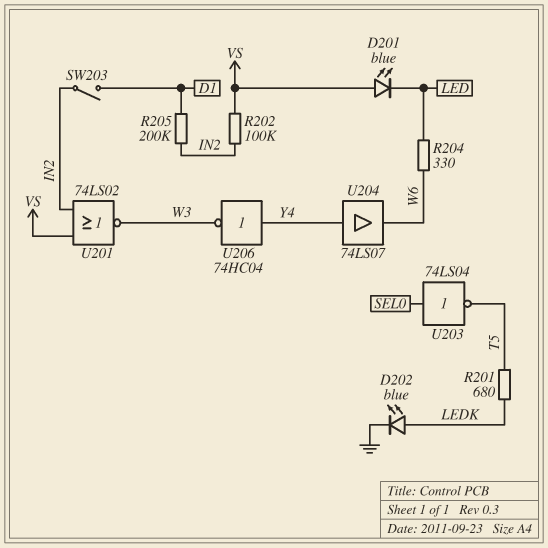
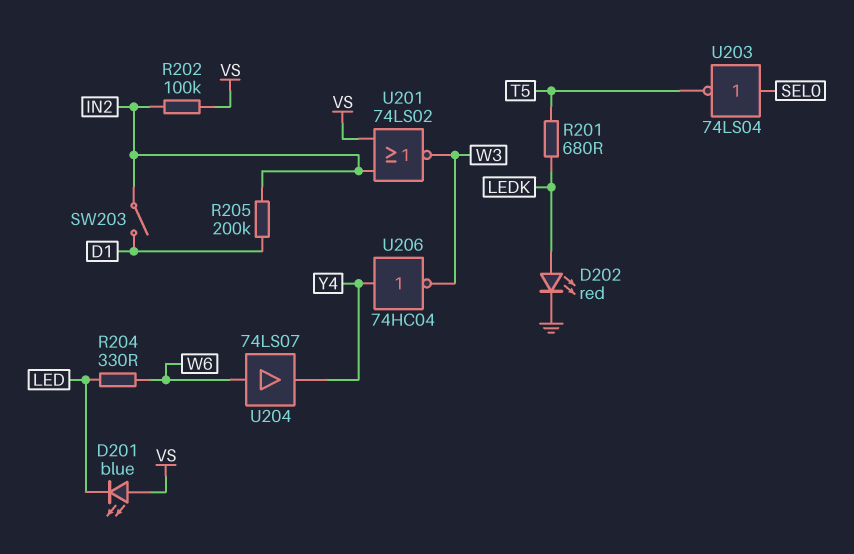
D202: LED blue (A LEDK, K GND) -> LED red (A LEDK, K GND)
U204: buffer 74LS07 (in Y4, out W6) -> buffer 74LS07 (in W6, out Y4)

